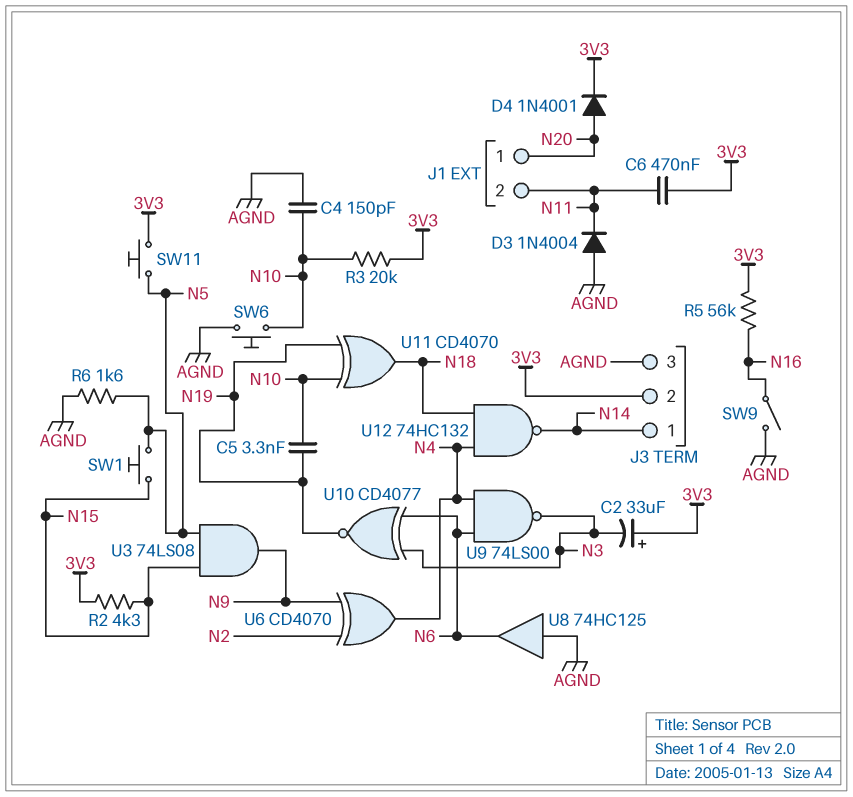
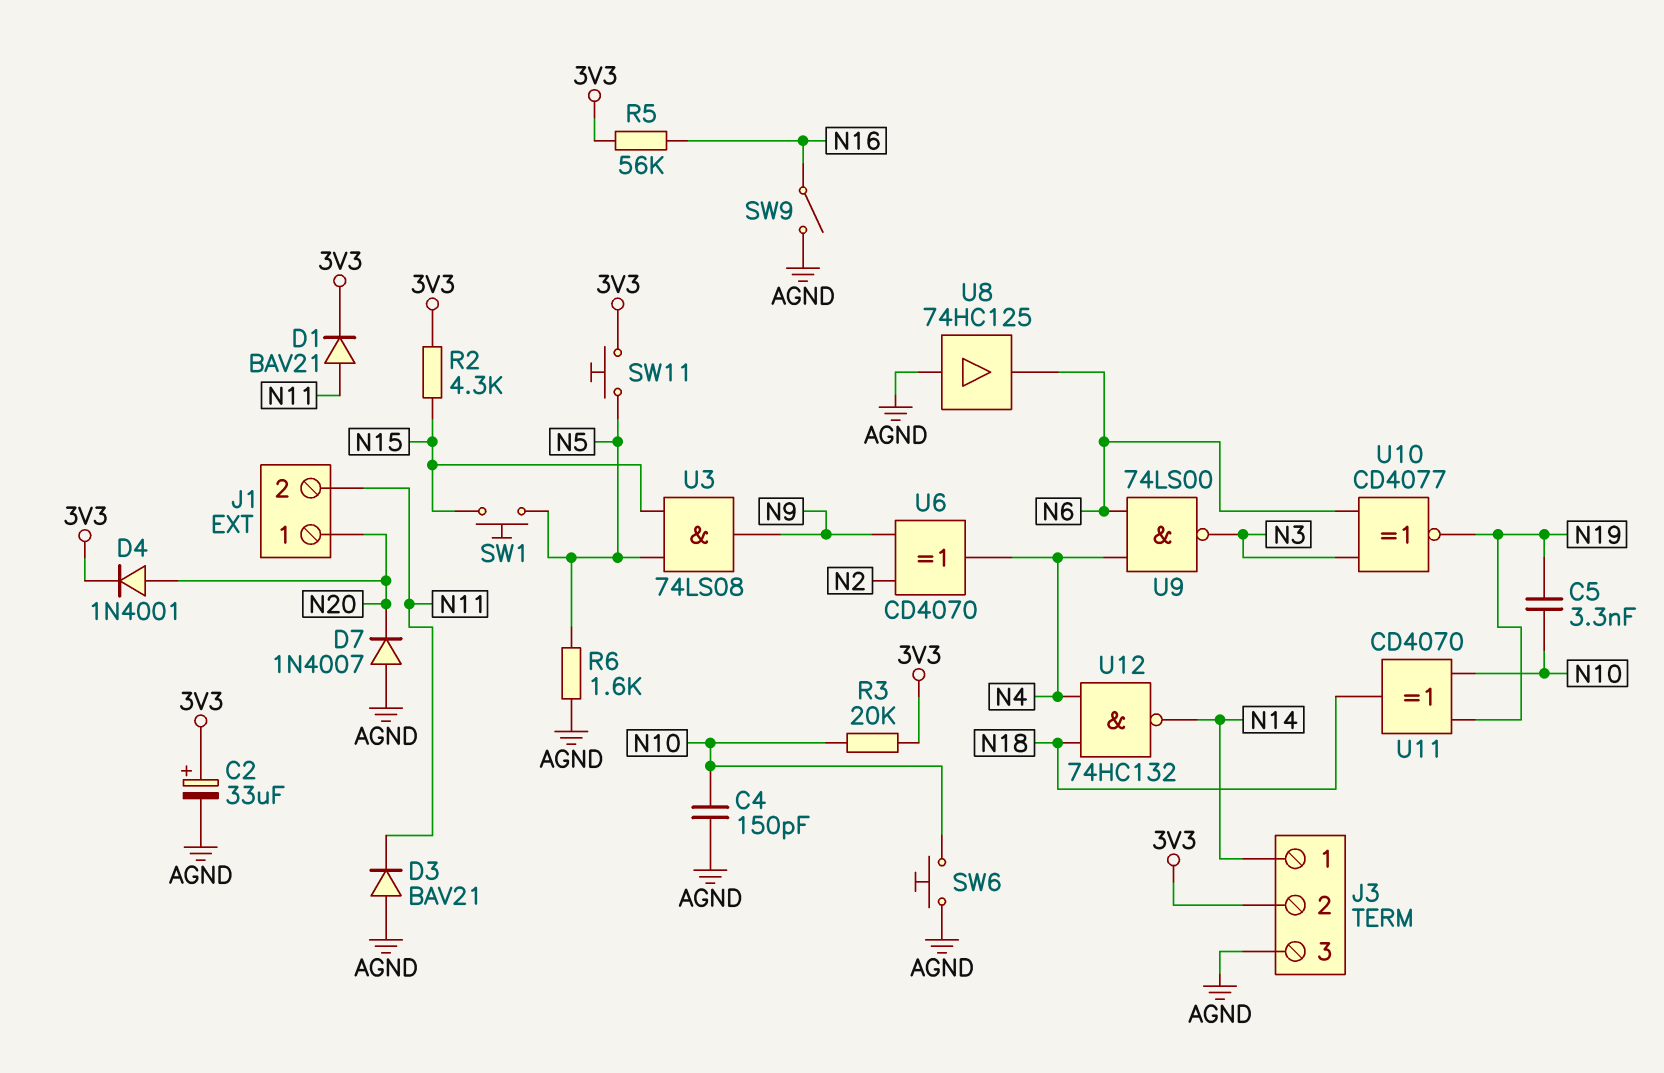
C2: 33uF (plus 3V3, minus N3) -> 33uF (plus 3V3, minus AGND)
C6: 470nF (3V3, N11) -> none
D1: none -> diode BAV21 (A N11, K 3V3)
D3: diode 1N4004 (A AGND, K N11) -> diode BAV21 (A AGND, K N11)
D7: none -> diode 1N4007 (A AGND, K N20)

